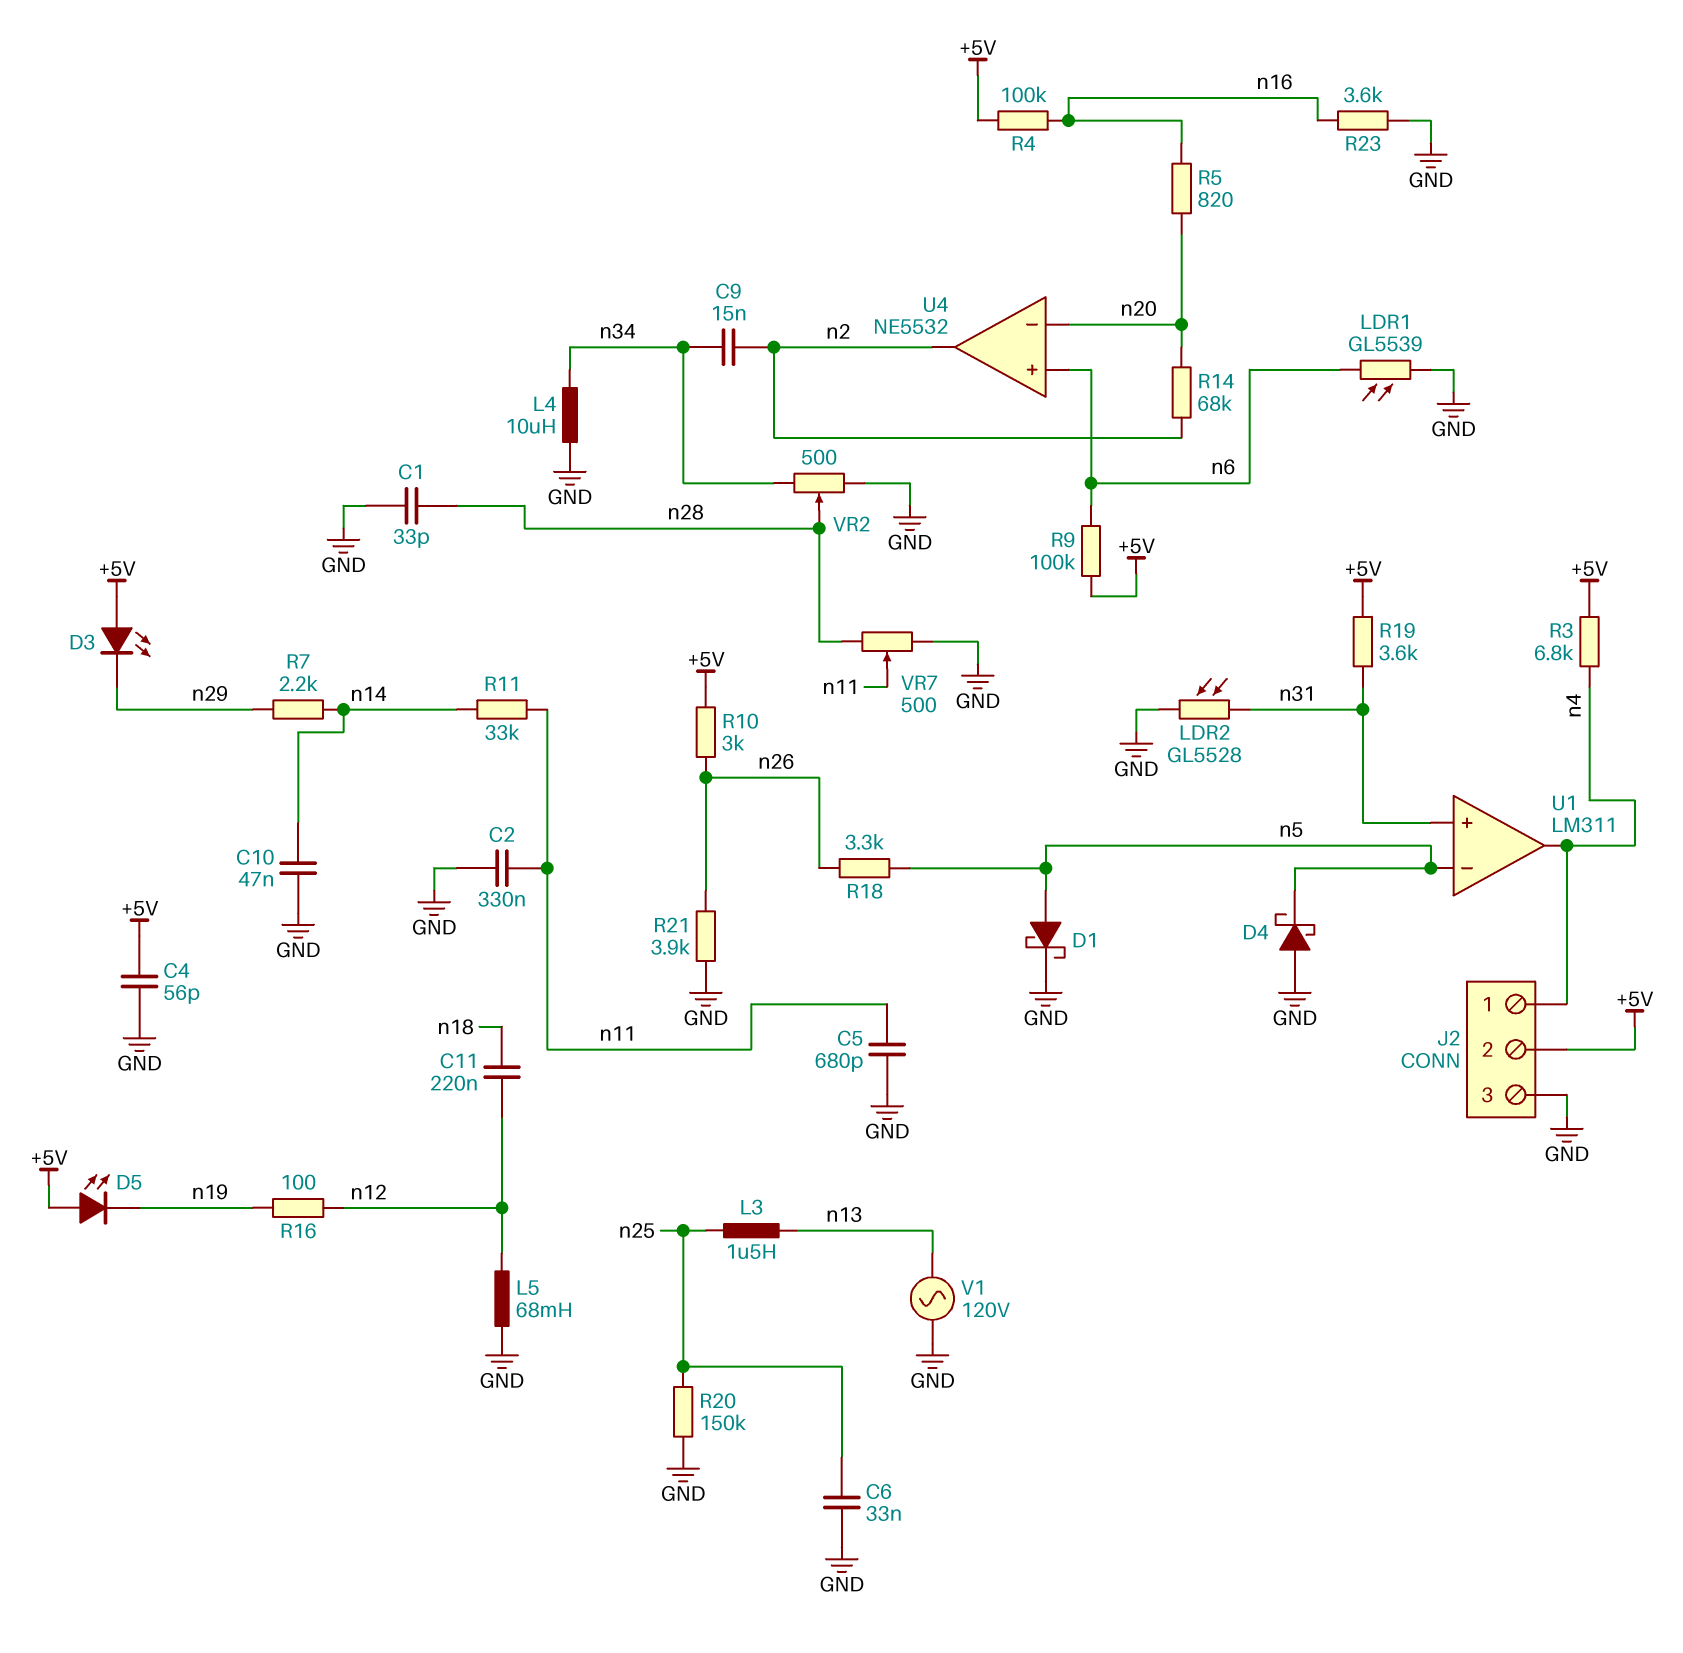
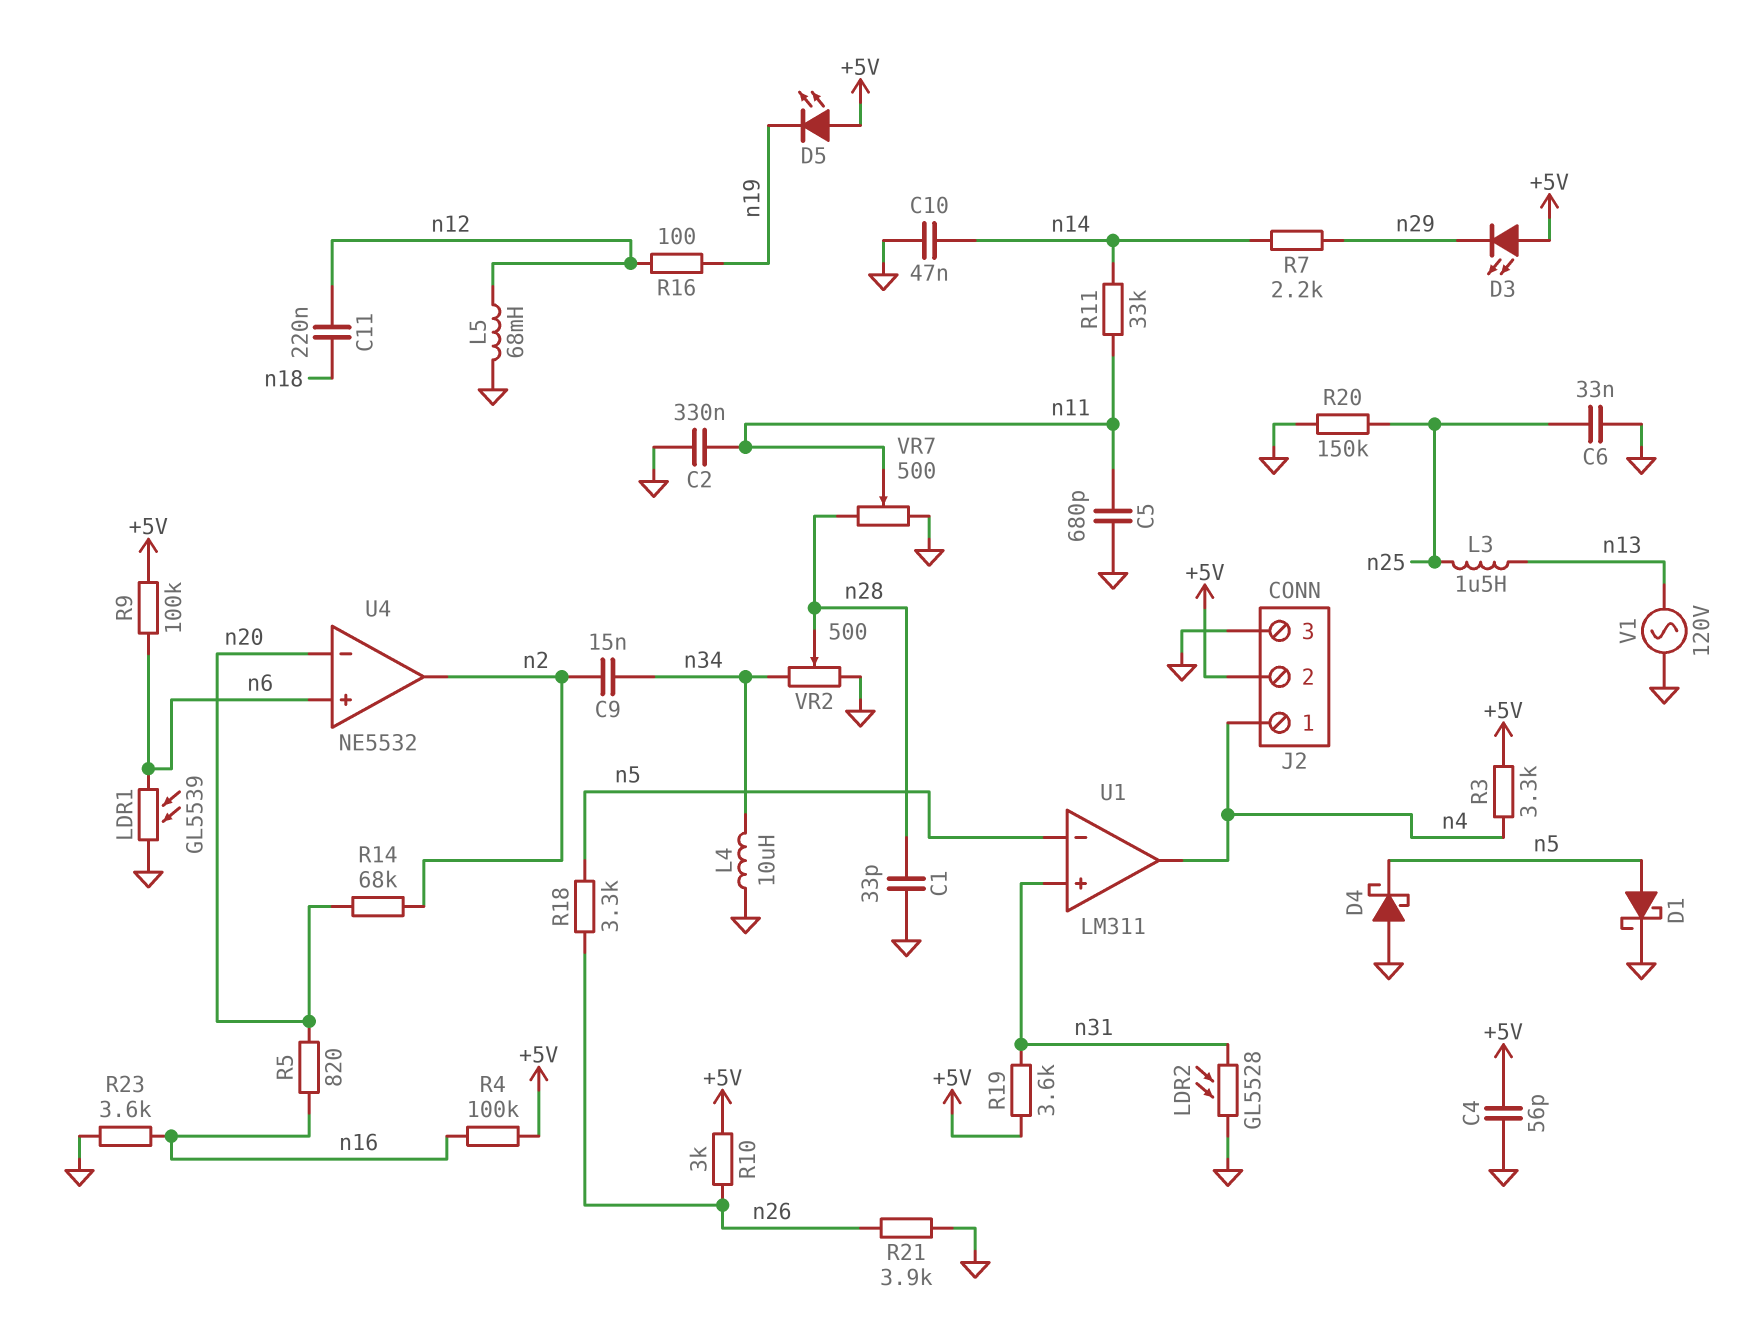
R3: 6.8k (+5V, n4) -> 3.3k (+5V, n4)

